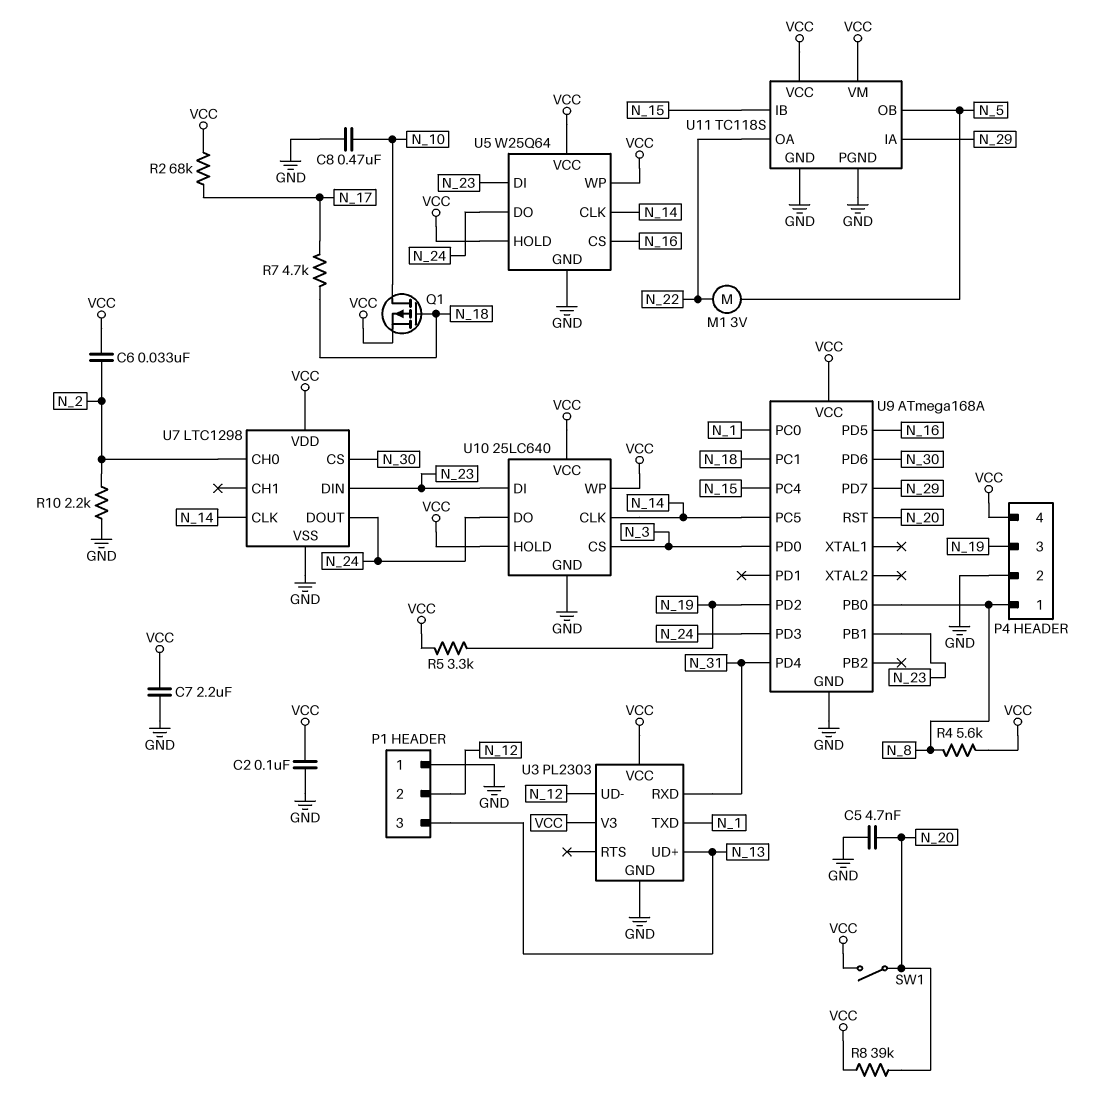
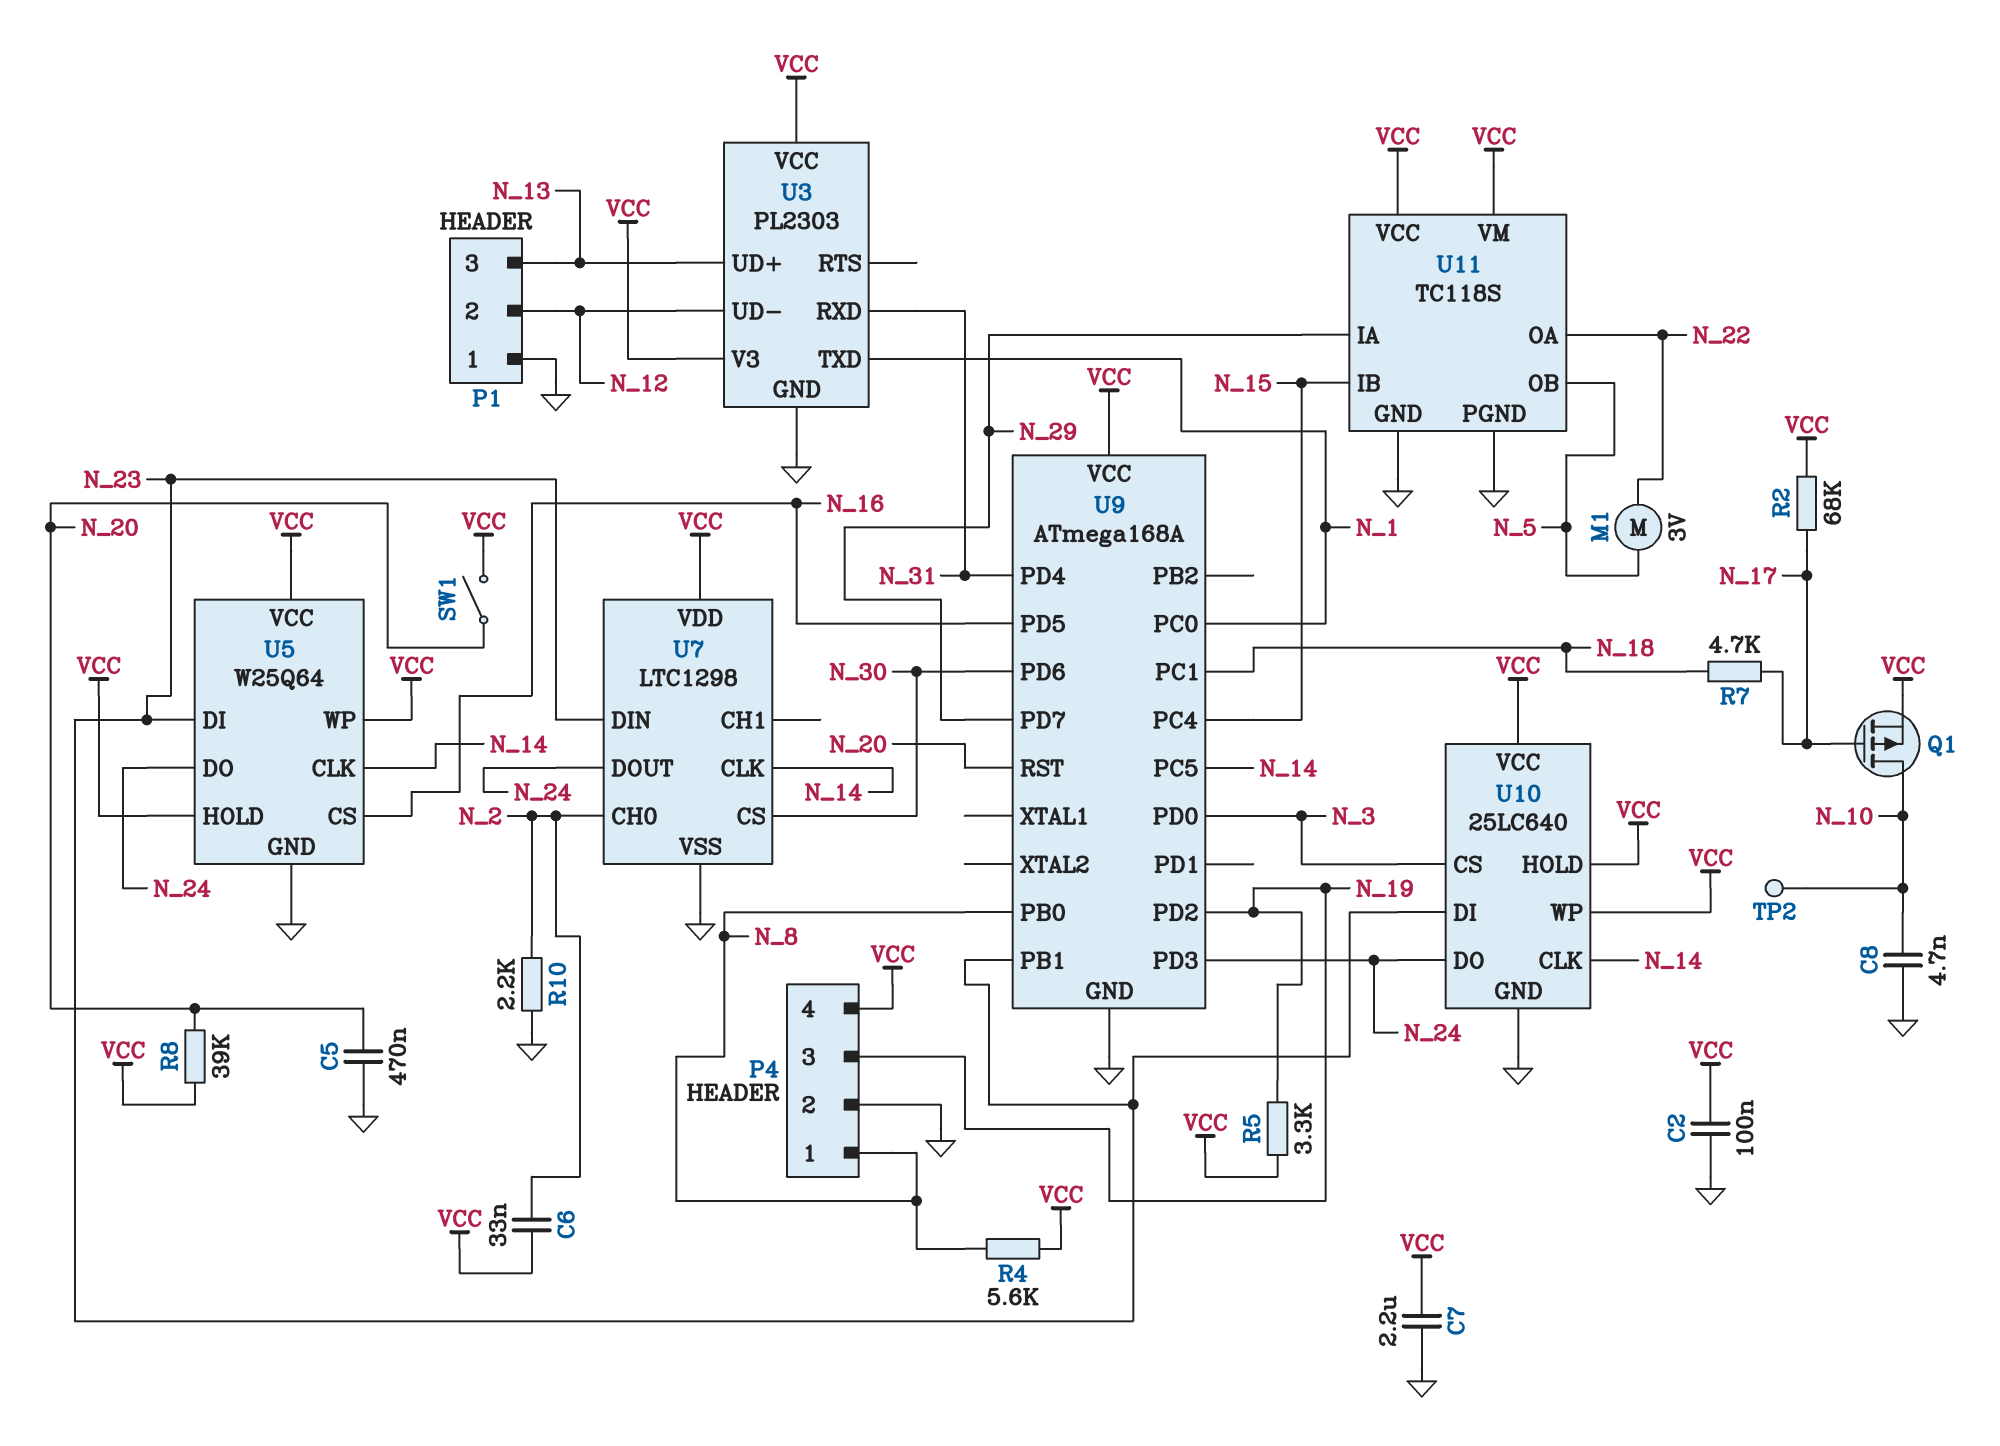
C5: 4.7nF (GND, N_20) -> 470nF (GND, N_20)
C8: 470nF (GND, N_10) -> 4.7nF (GND, N_10)
Q1: PMOS (G N_18, D N_10, S VCC) -> PMOS (G N_17, D N_10, S VCC)
TP2: none -> test point (N_10)

